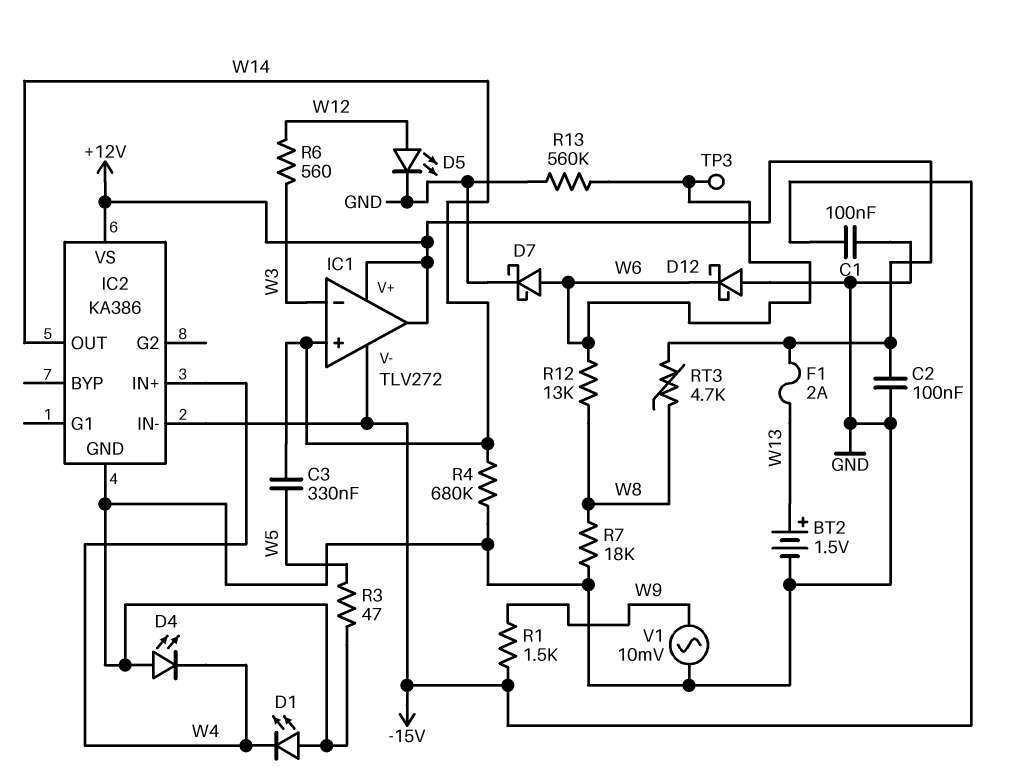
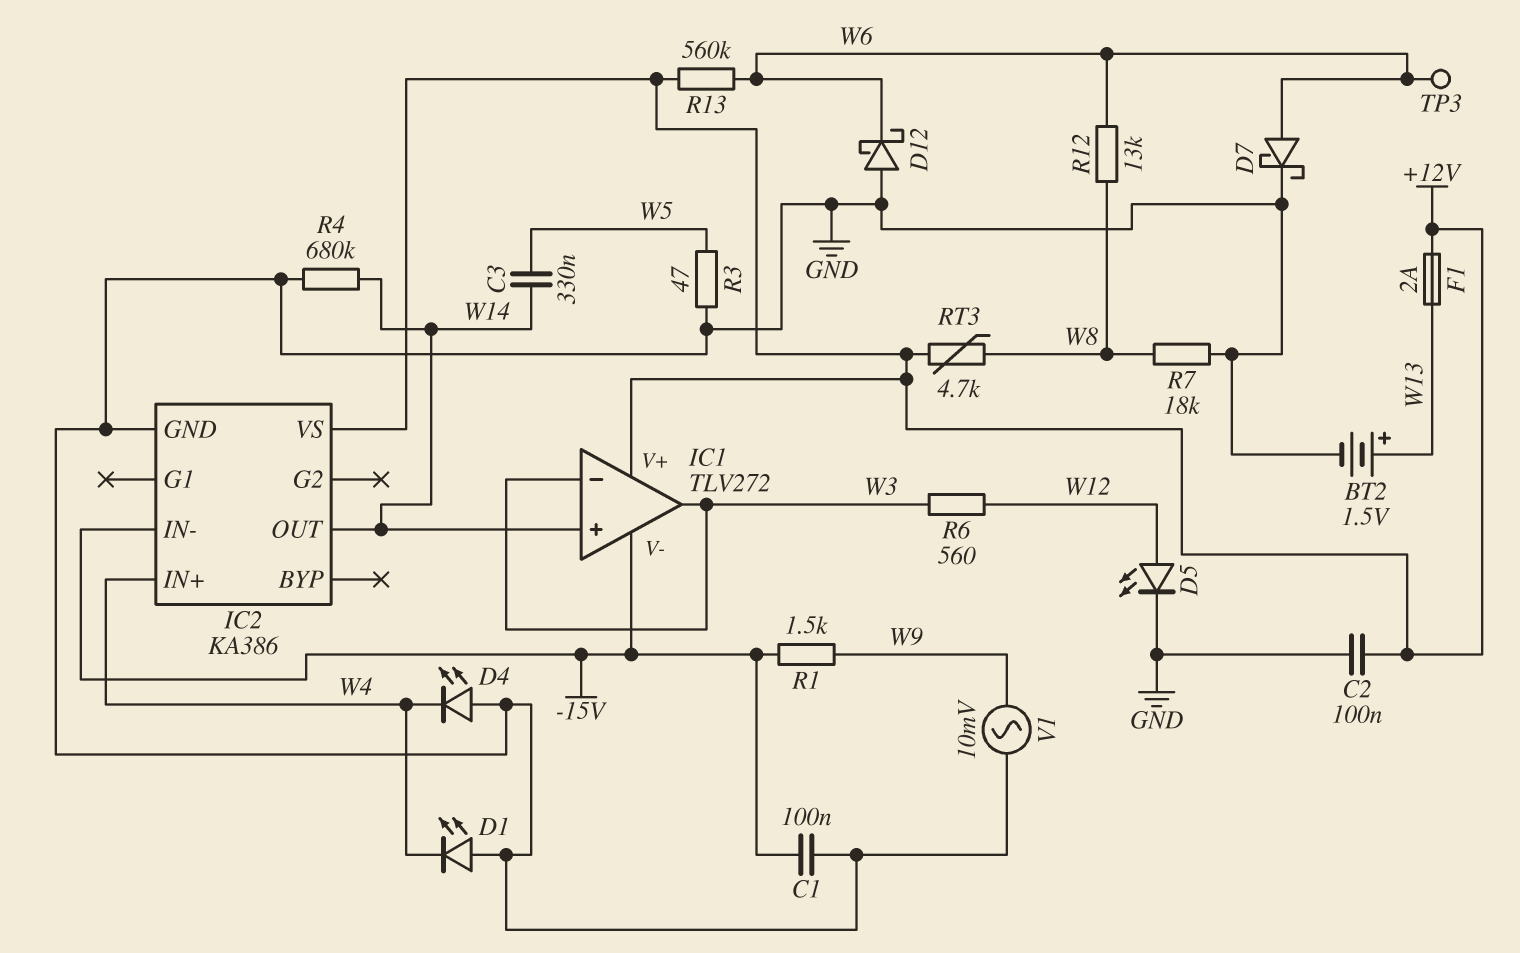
IC1 pin out: +12V -> W3
R13: 560k (GND, W6) -> 560k (+12V, W6)

